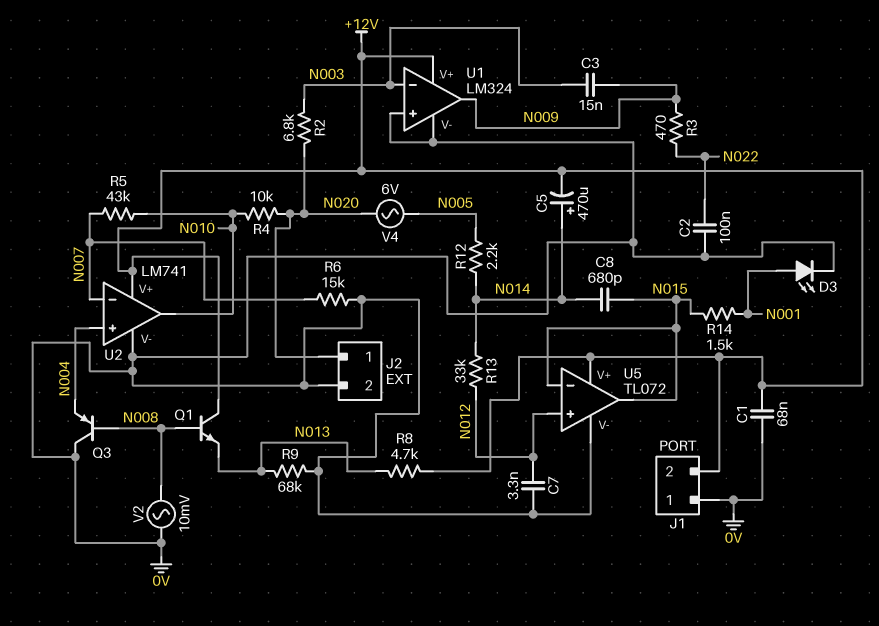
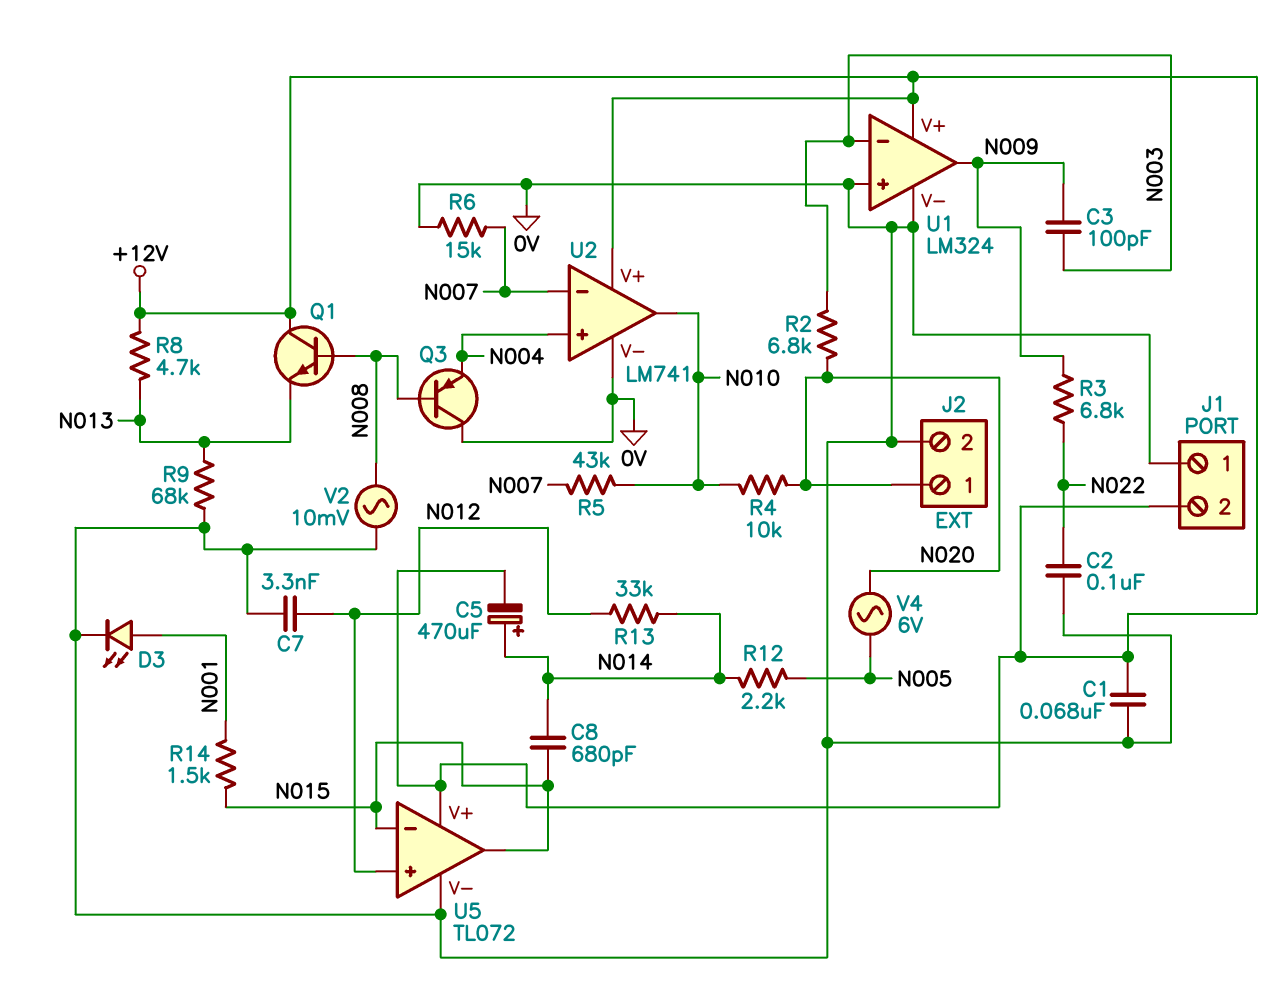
C3: 15nF (N003, N009) -> 100pF (N003, N009)
R3: 470 (N009, N022) -> 6.8k (N009, N022)

